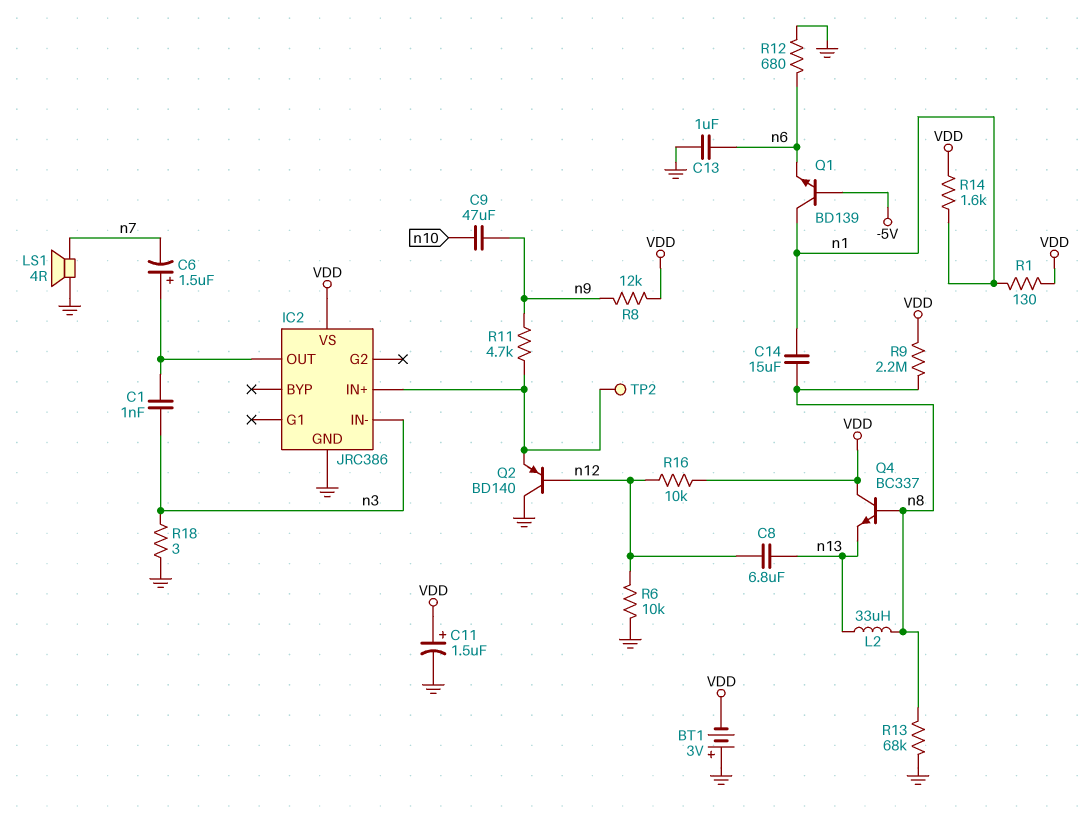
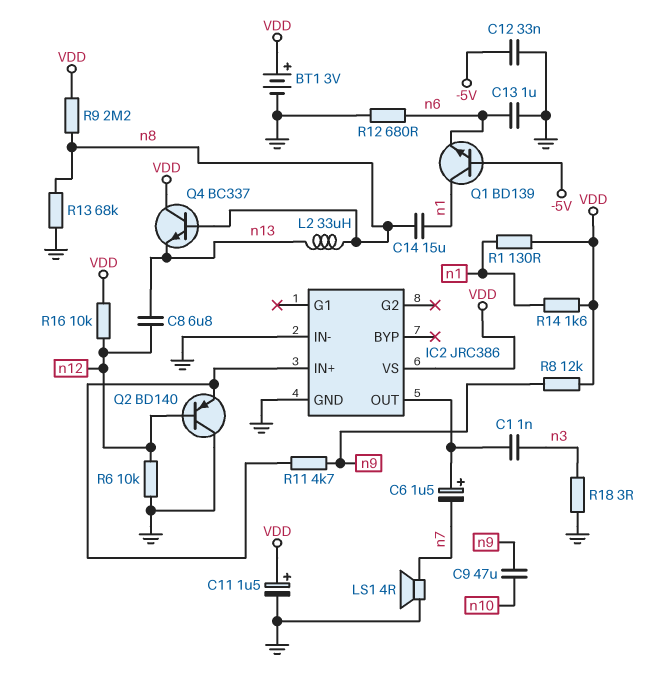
BT1: 3V (plus GND, minus VDD) -> 3V (plus VDD, minus GND)
C12: none -> 33nF (-5V, GND)
IC2 pin IN-: n3 -> GND
TP2: test point (IC2/IN+) -> none

